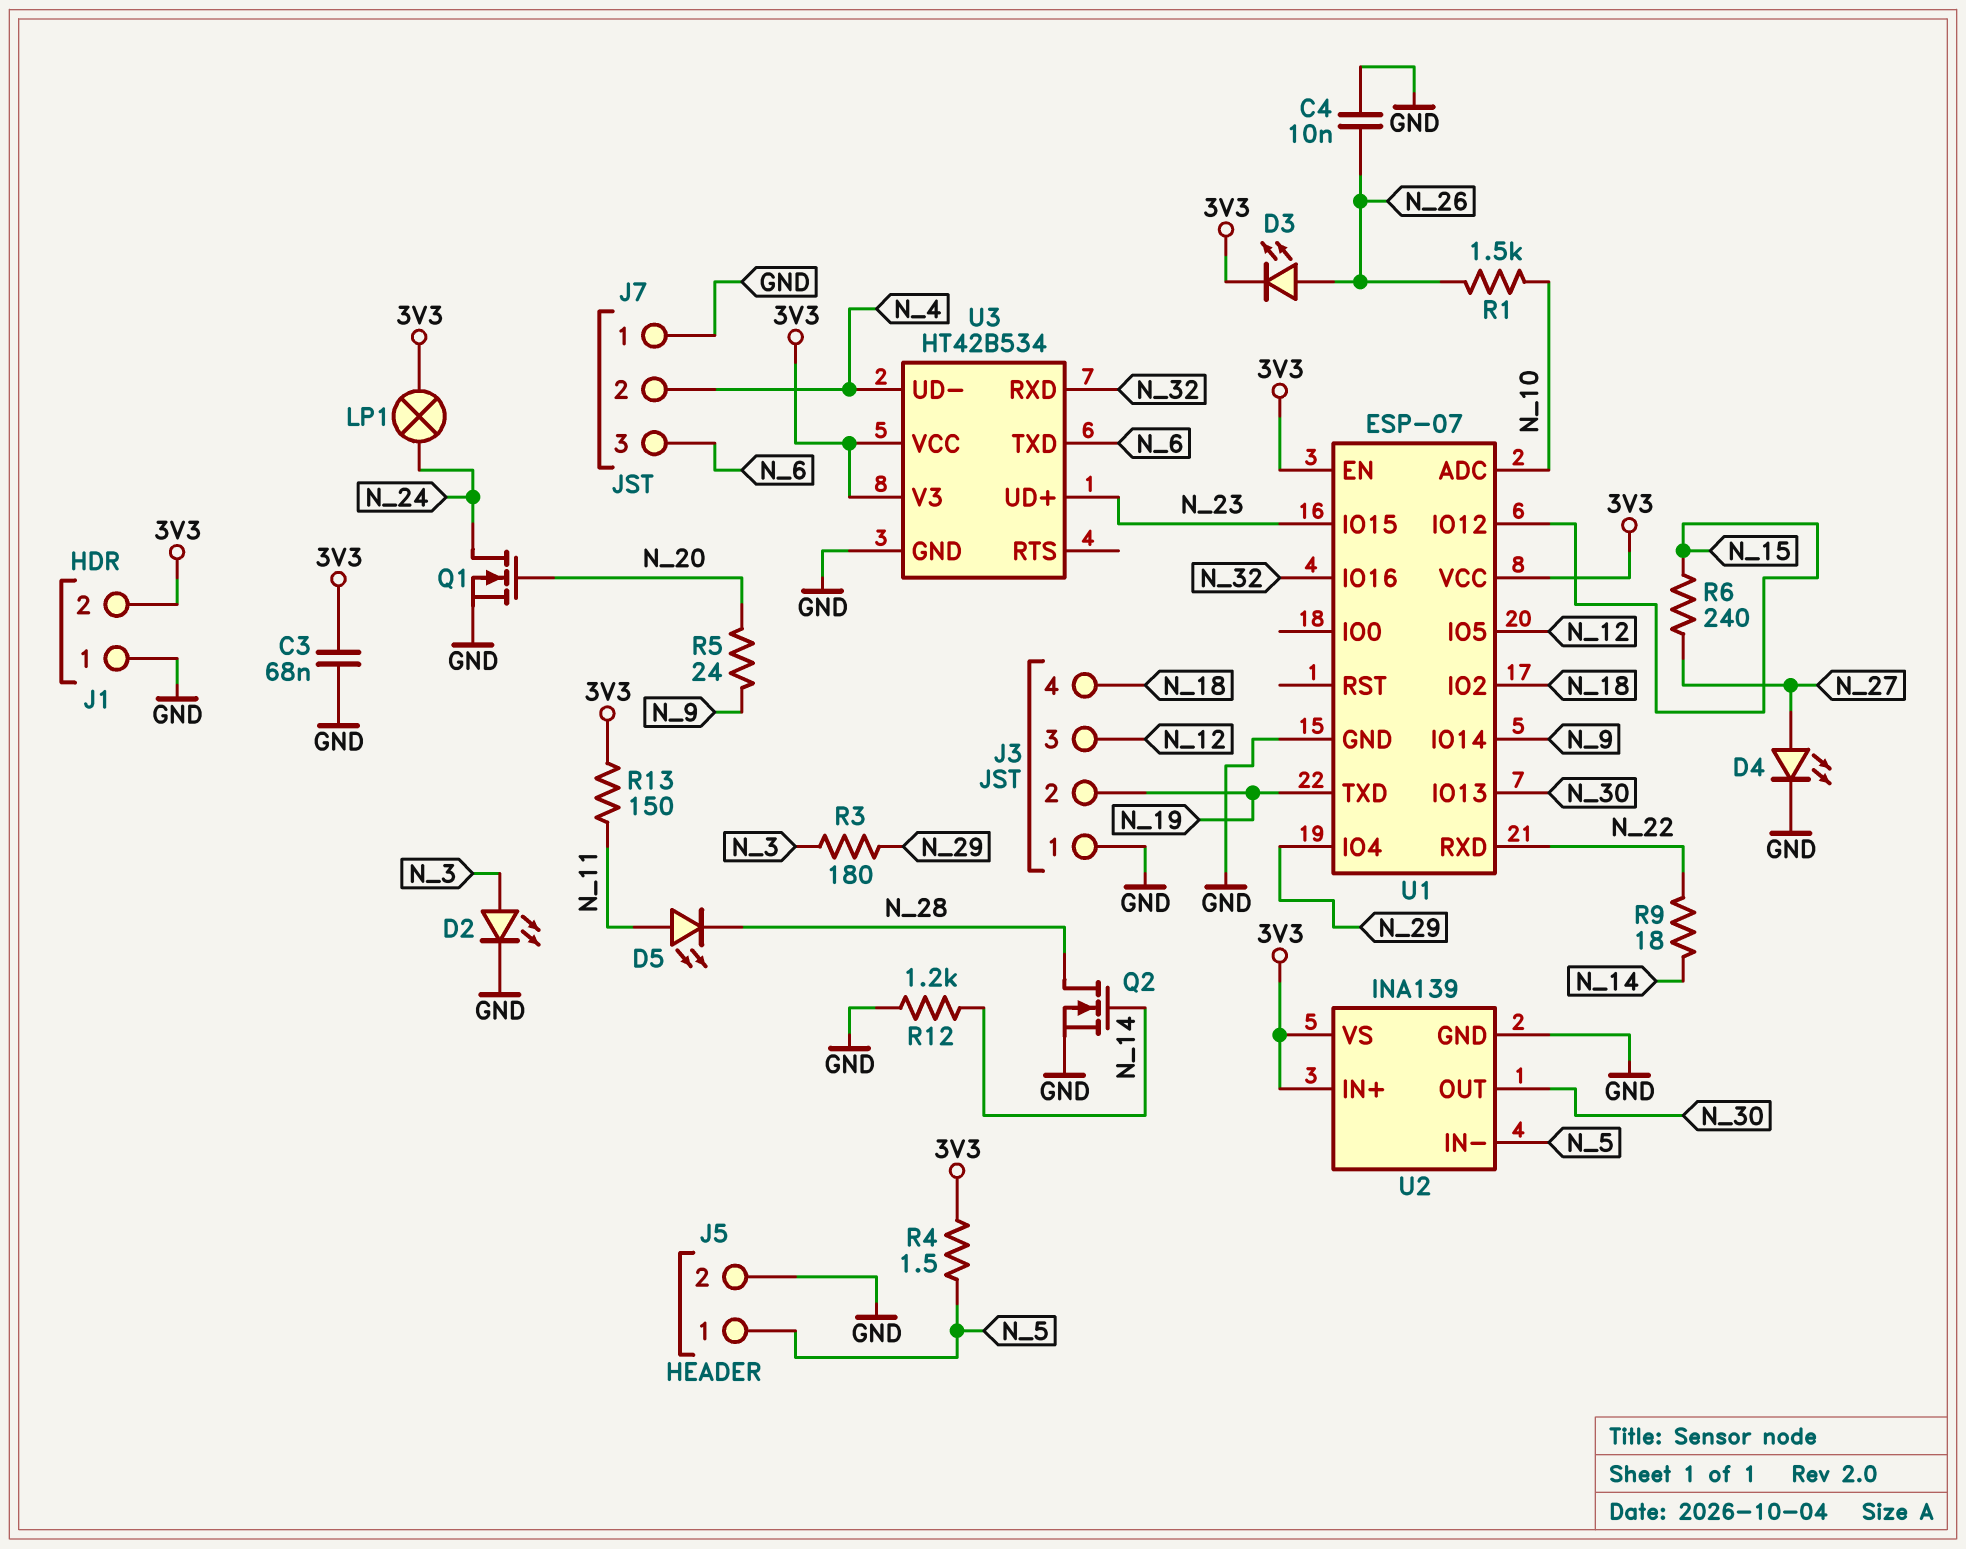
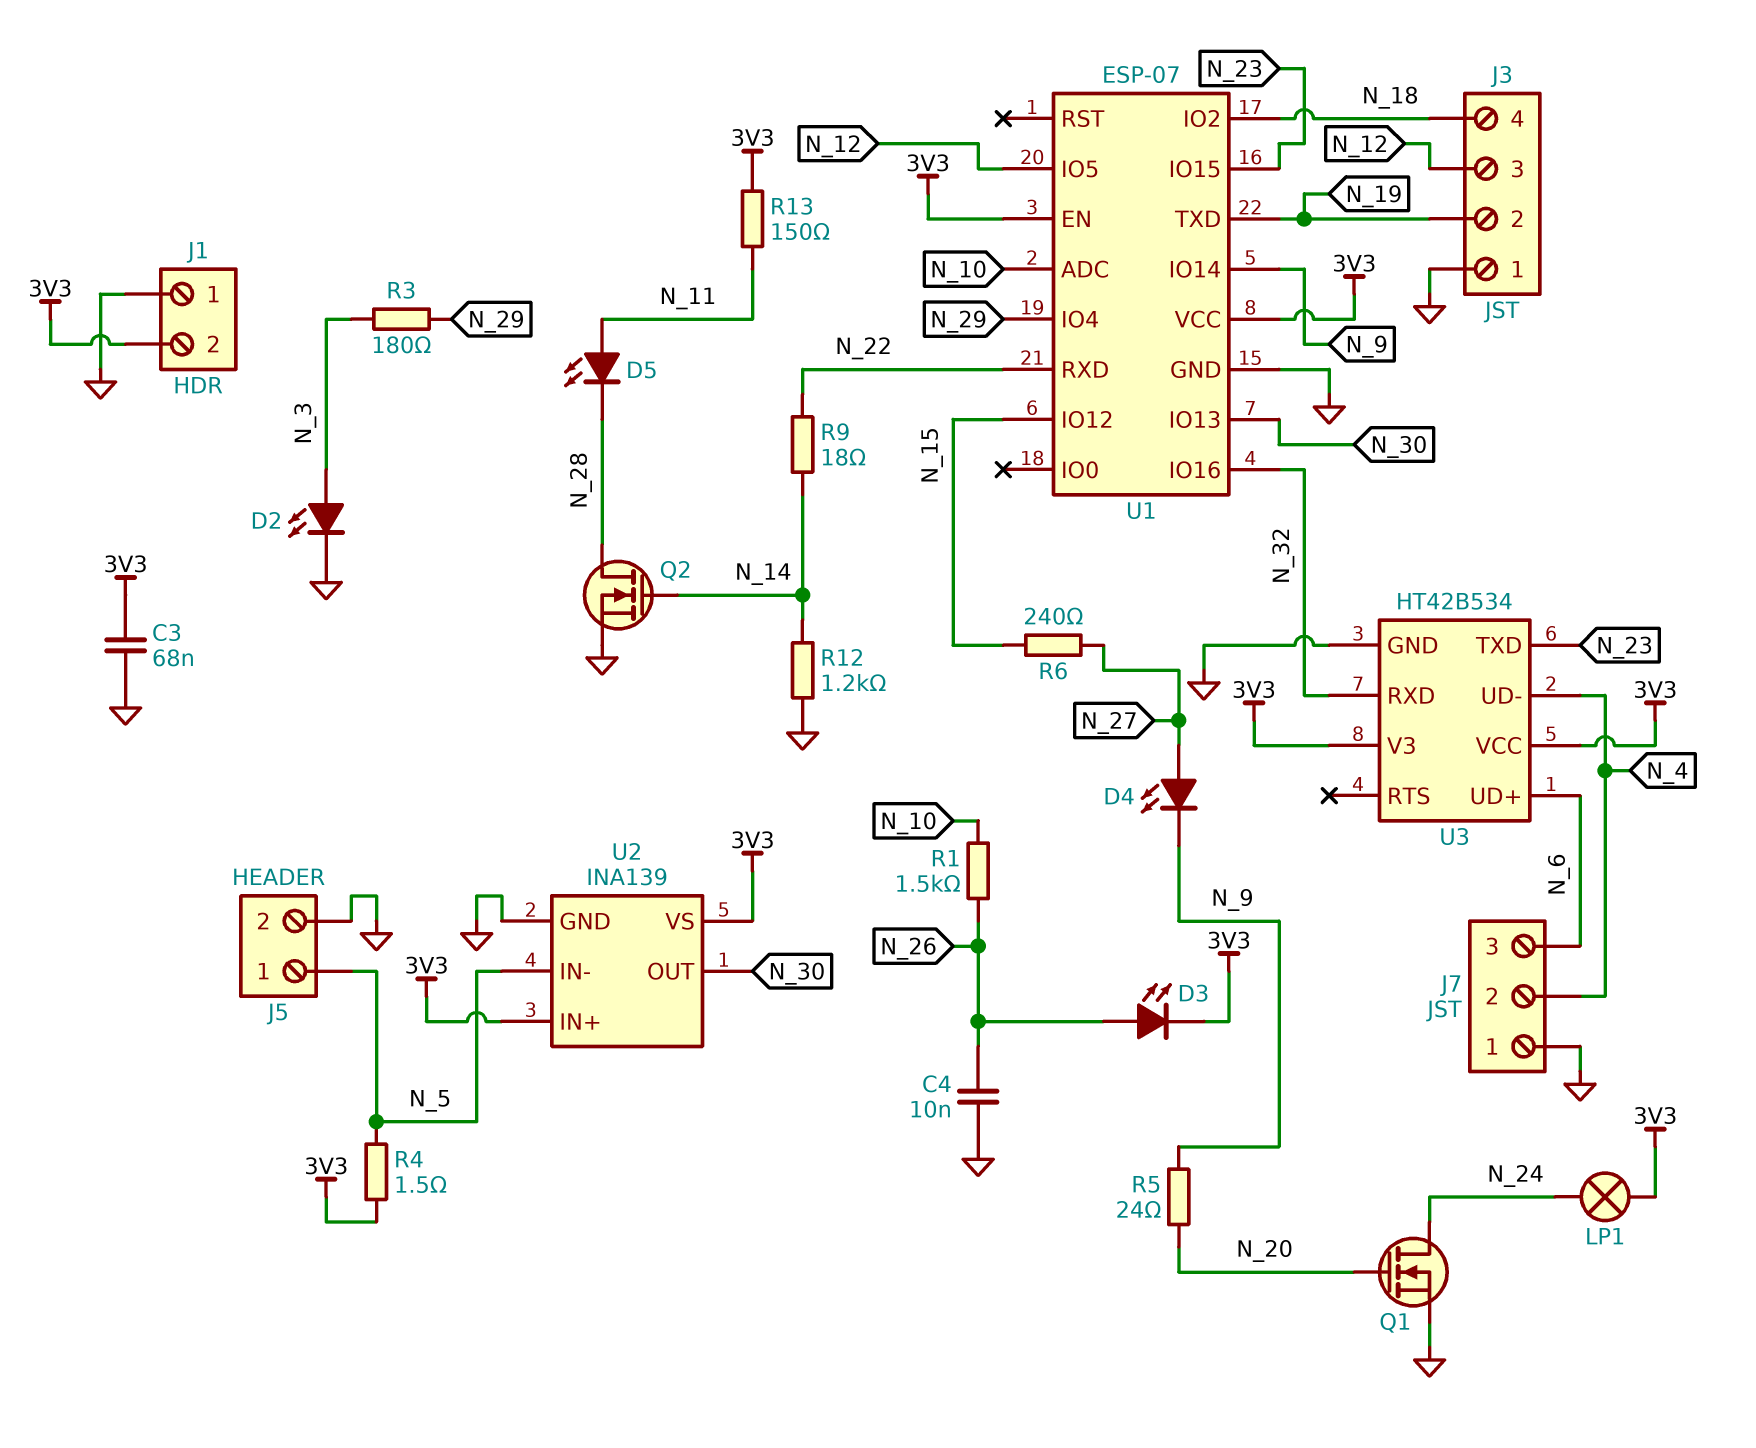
D4: LED (A N_27, K GND) -> LED (A N_27, K N_9)
U3 pin TXD: N_6 -> N_23
U3 pin UD+: N_23 -> N_6

